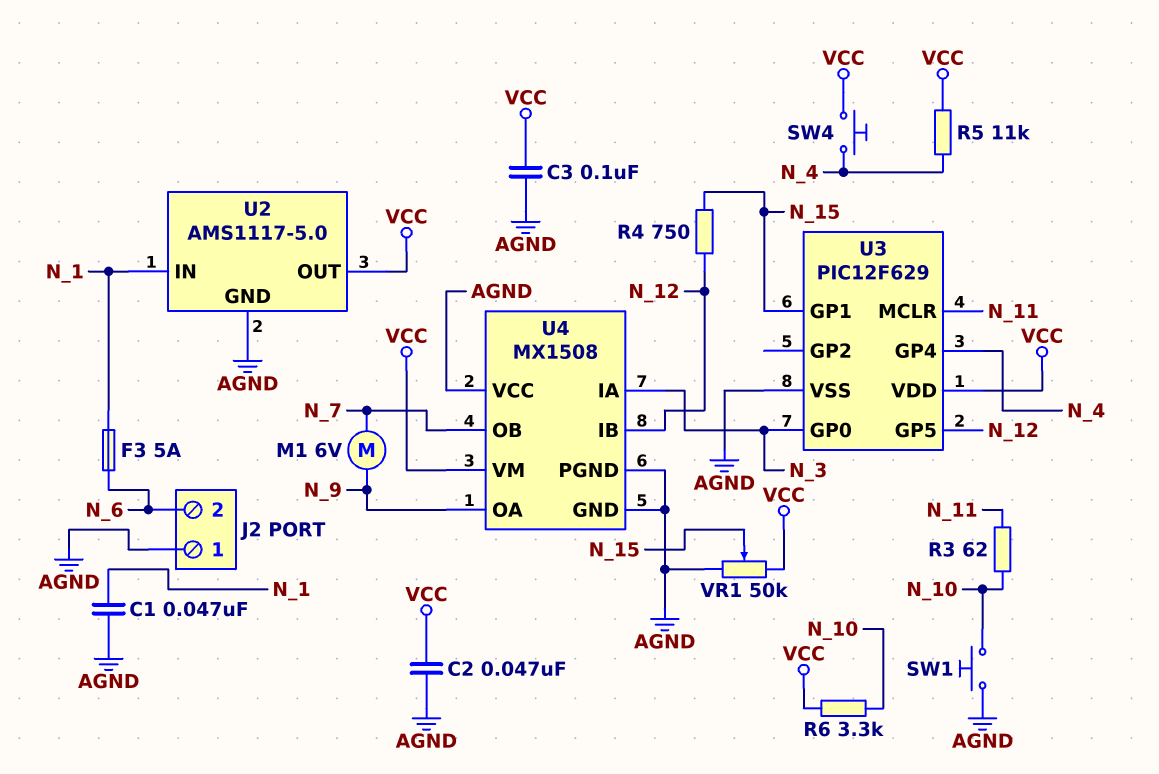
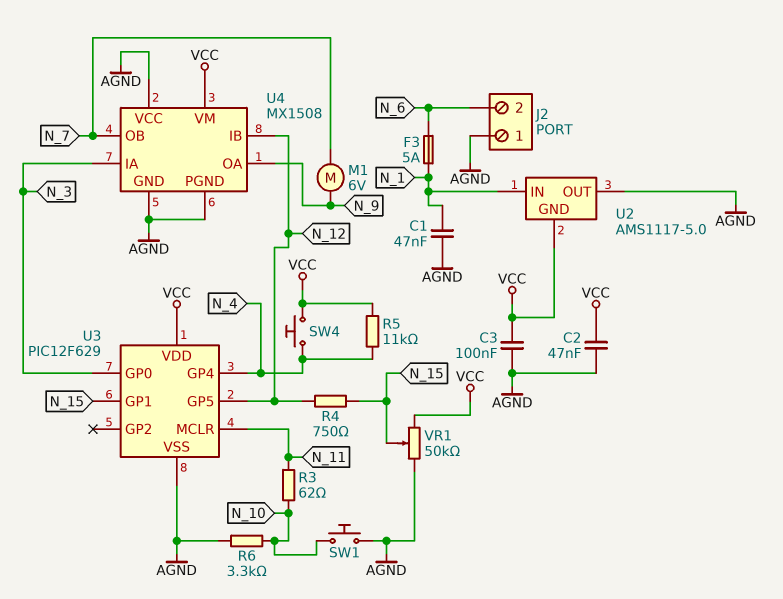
R6: 3.3k (N_10, VCC) -> 3.3k (AGND, N_10)
U2 pin GND: AGND -> VCC
U2 pin OUT: VCC -> AGND

